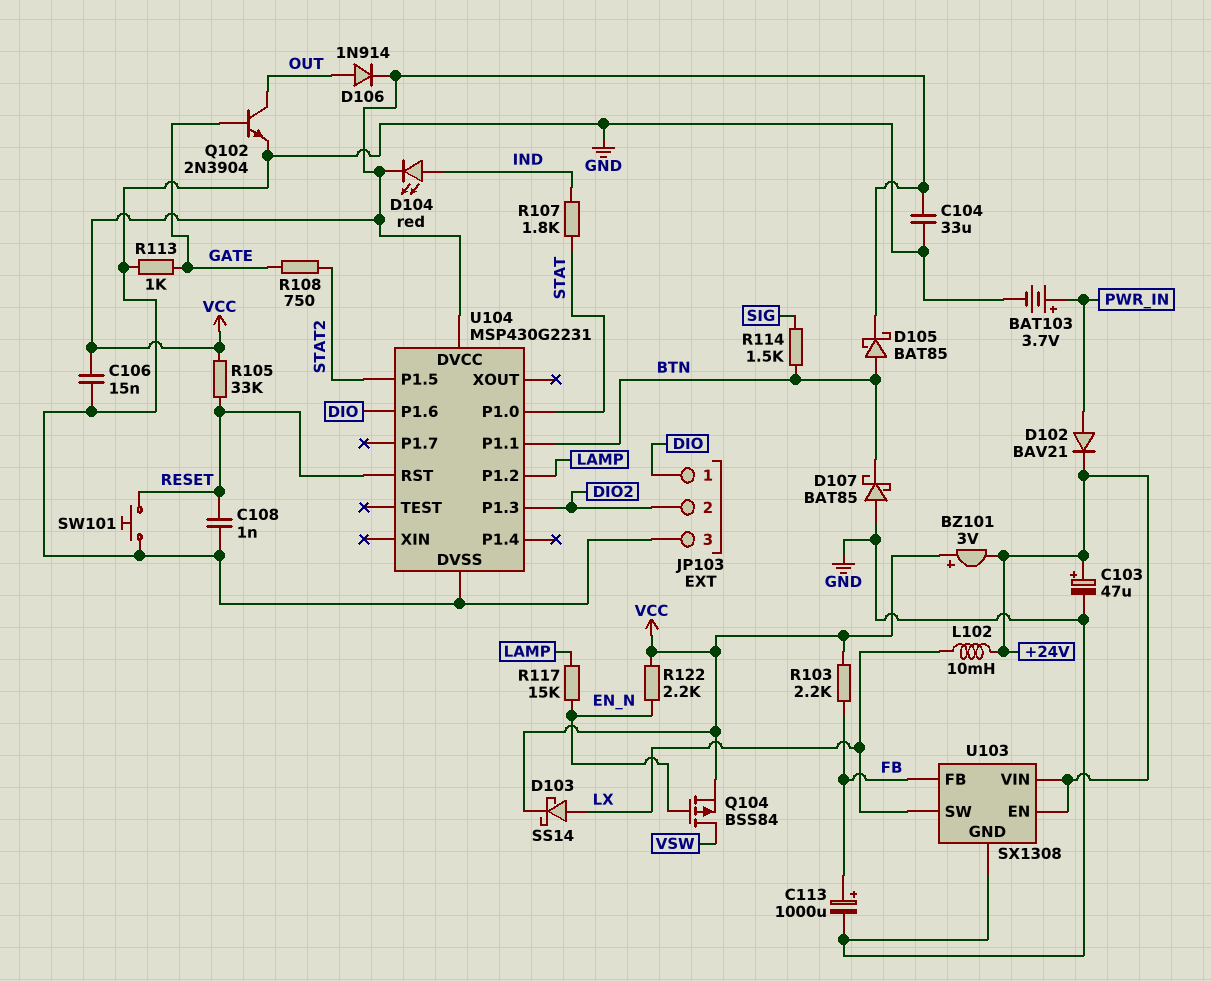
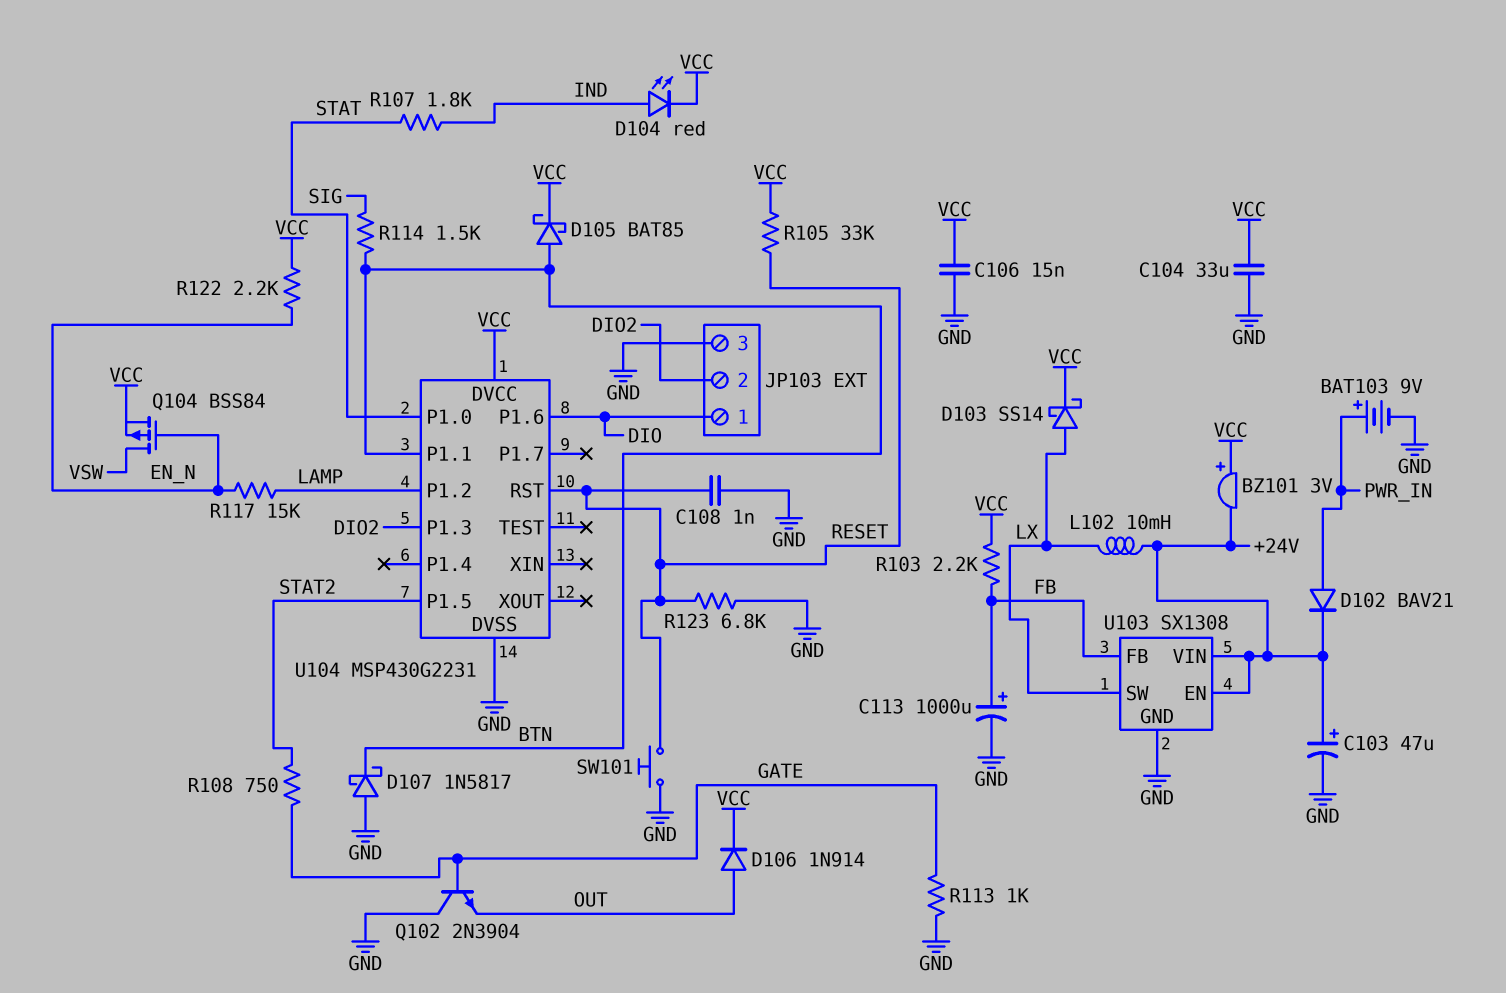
BAT103: 3.7V (plus PWR_IN, minus GND) -> 9V (plus PWR_IN, minus GND)
D107: schottky BAT85 (A GND, K BTN) -> schottky 1N5817 (A GND, K BTN)
Q102: NPN 2N3904 (B GATE, C OUT, E GND) -> NPN 2N3904 (B GATE, C GND, E OUT)
R123: none -> 6.8k (GND, RESET)

